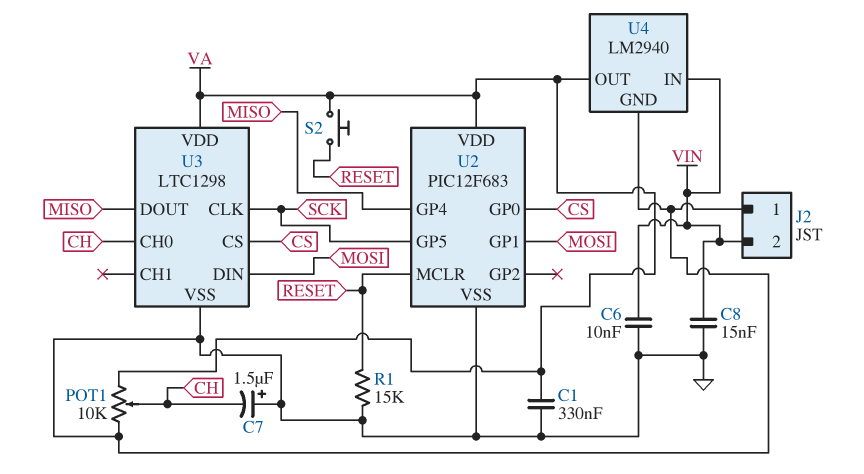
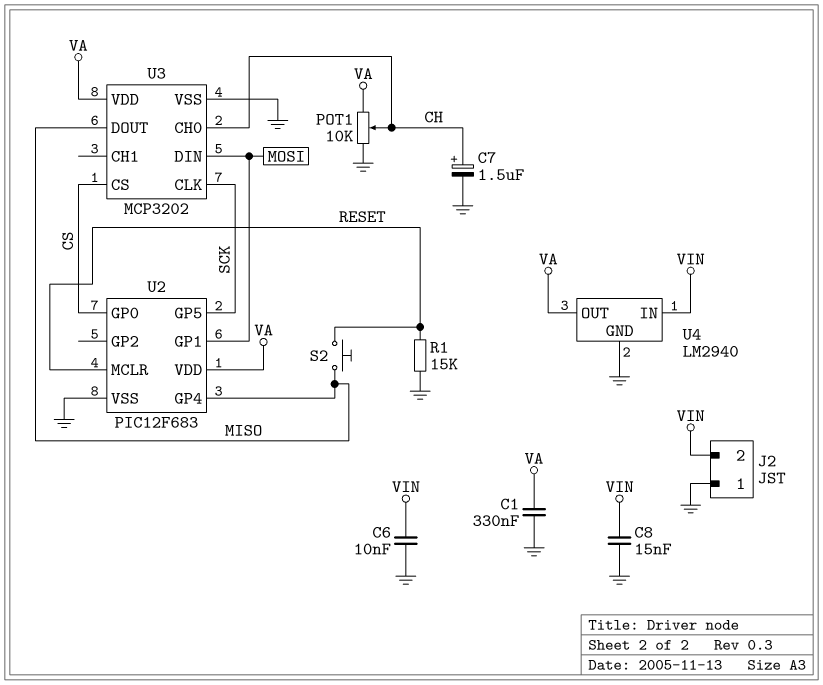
C7: 1.5uF (plus GND, minus CH) -> 1.5uF (plus CH, minus GND)
S2: button (RESET, VA) -> button (MISO, RESET)
U3: LTC1298 -> MCP3202

